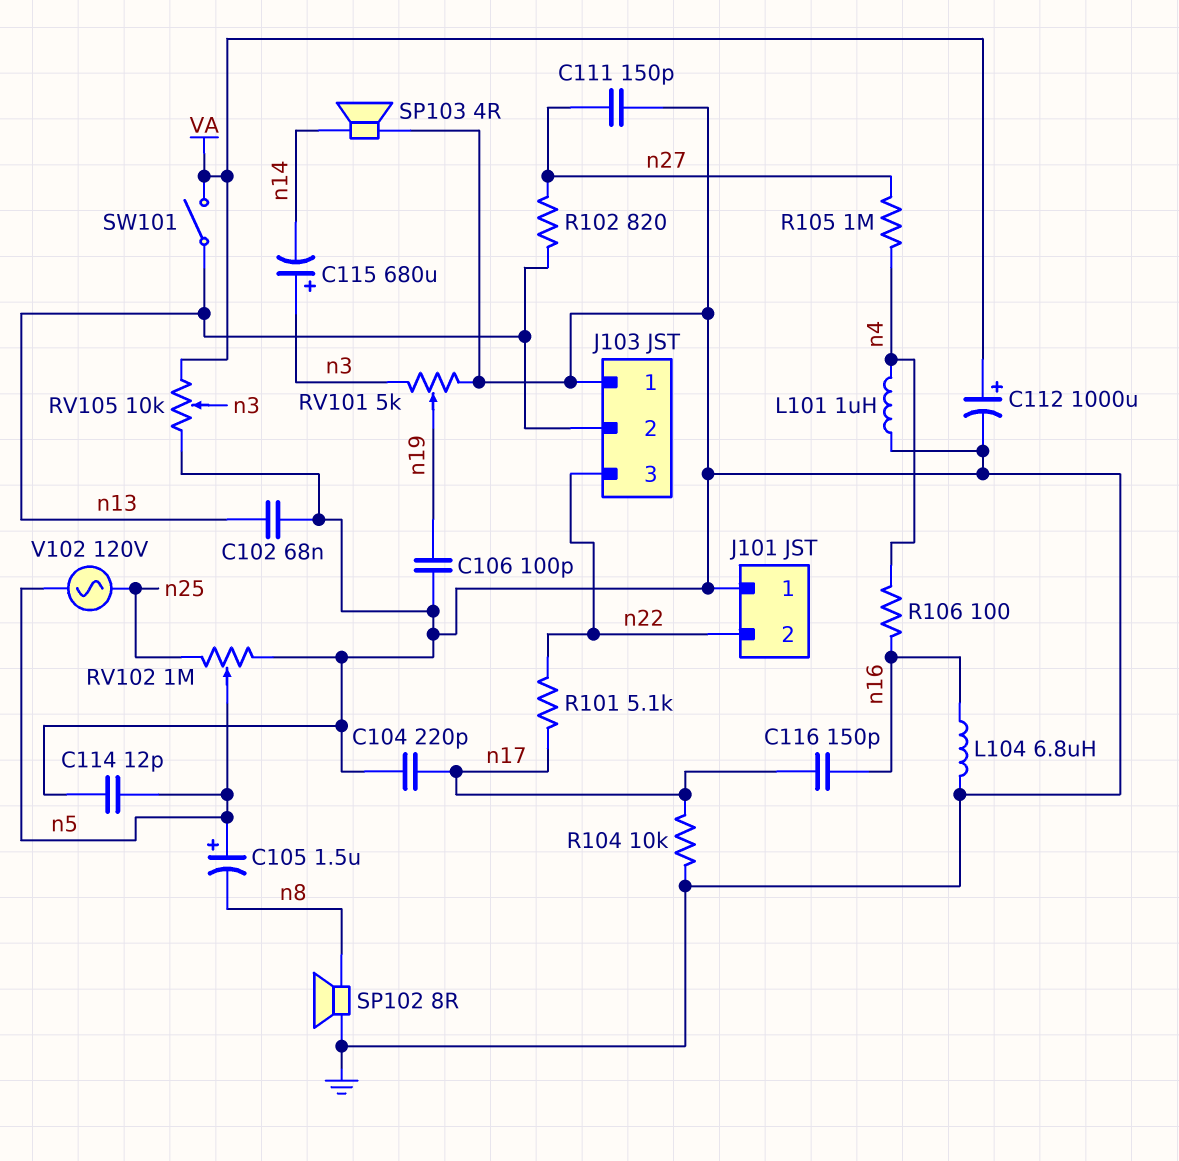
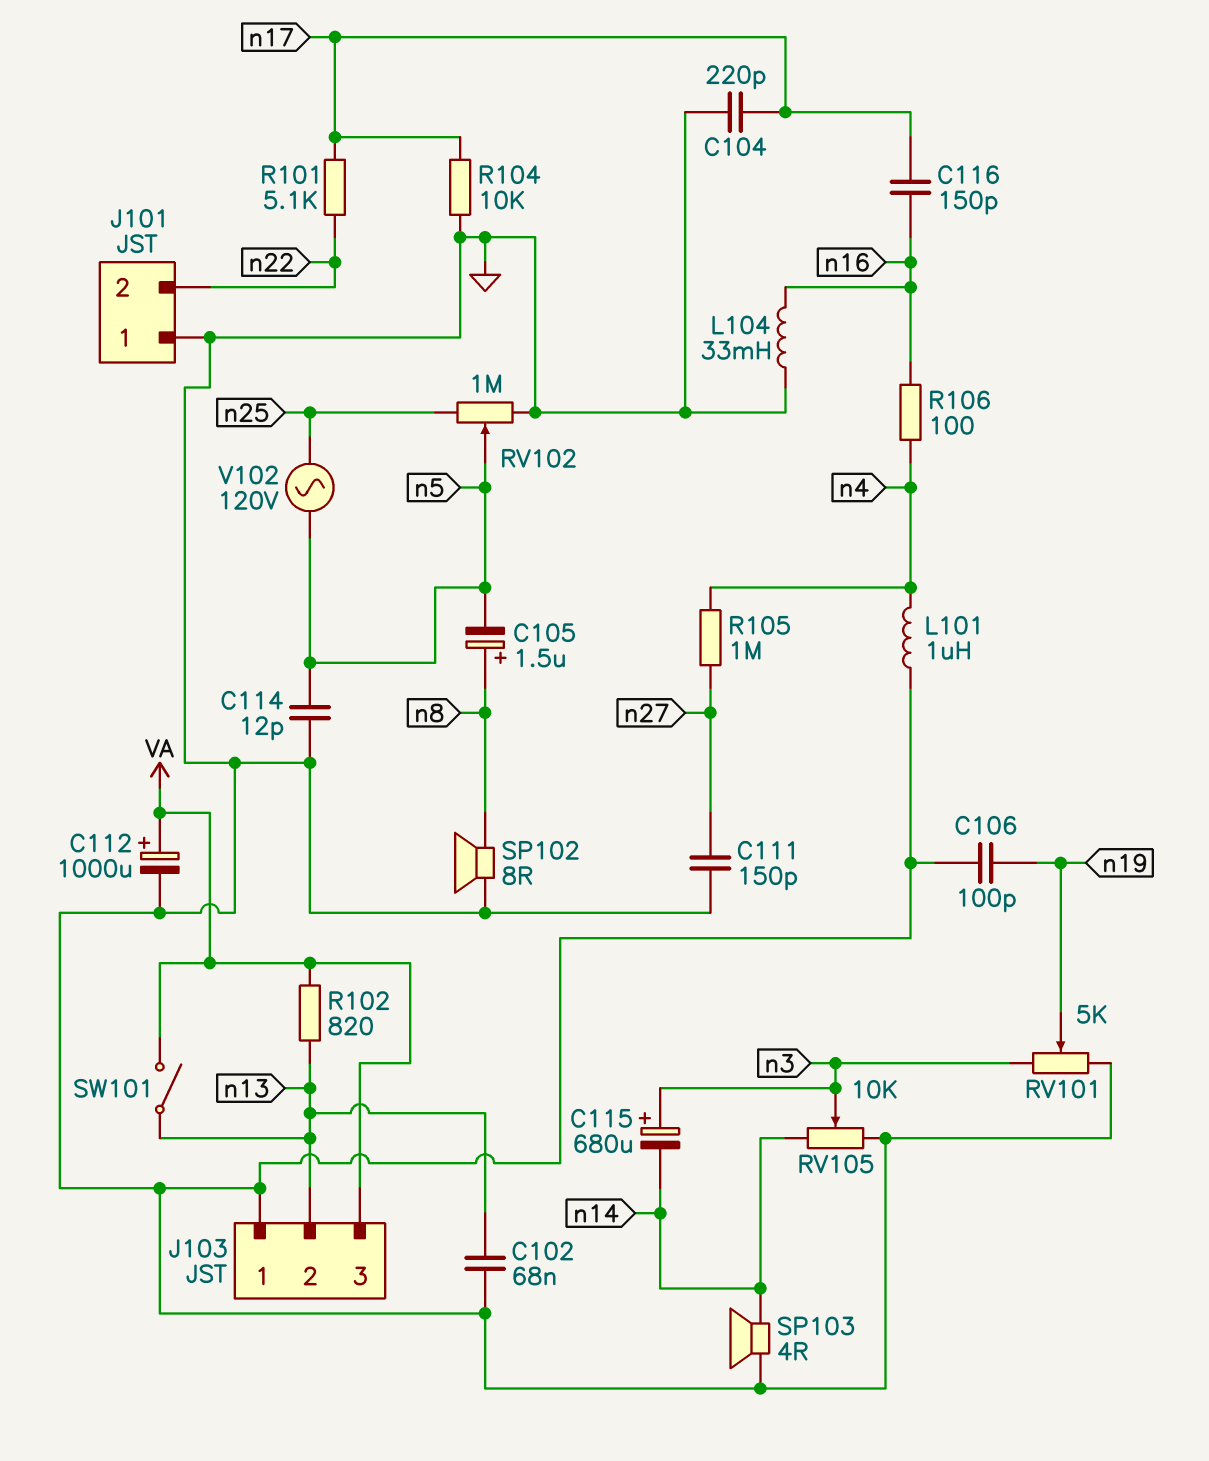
C105: 1.5uF (plus n5, minus n8) -> 1.5uF (plus n8, minus n5)
J103 pin 3: n22 -> VA
L104: 6.8uH (GND, n16) -> 33mH (GND, n16)
R102: 820 (n13, n27) -> 820 (VA, n13)
RV105: 10k (GND, VA, wiper n3) -> 10k (GND, n14, wiper n3)

